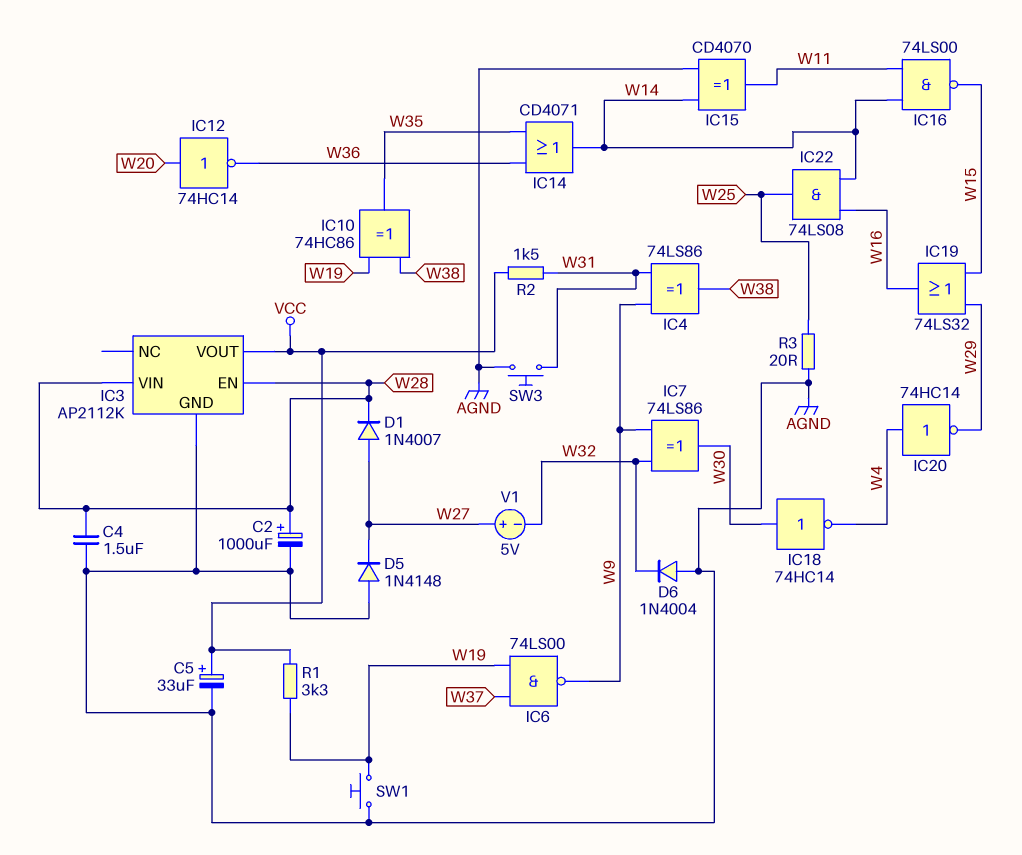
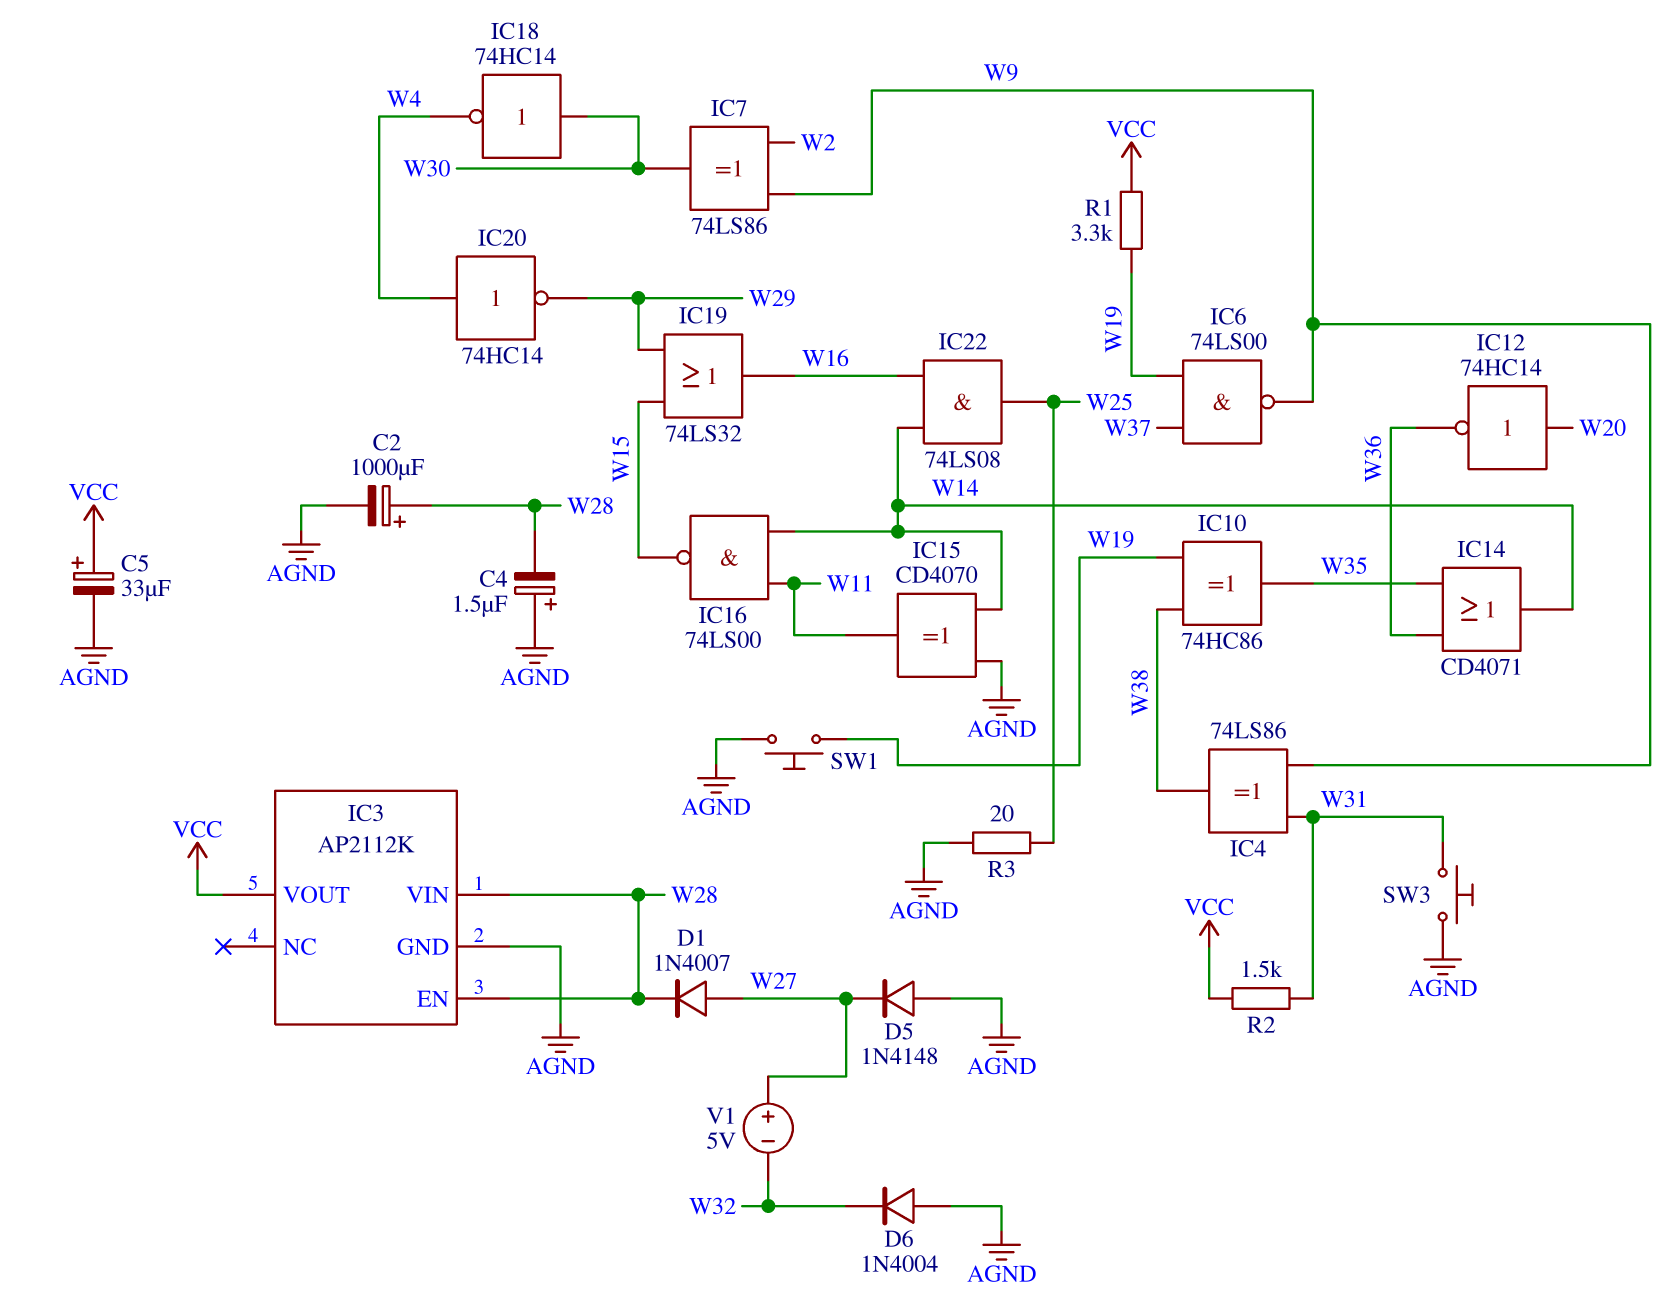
C4: 1.5uF (AGND, W28) -> 1.5uF (plus AGND, minus W28)
IC7: XOR 74LS86 (in W9, in W32, out W30) -> XOR 74LS86 (in W2, in W9, out W30)

